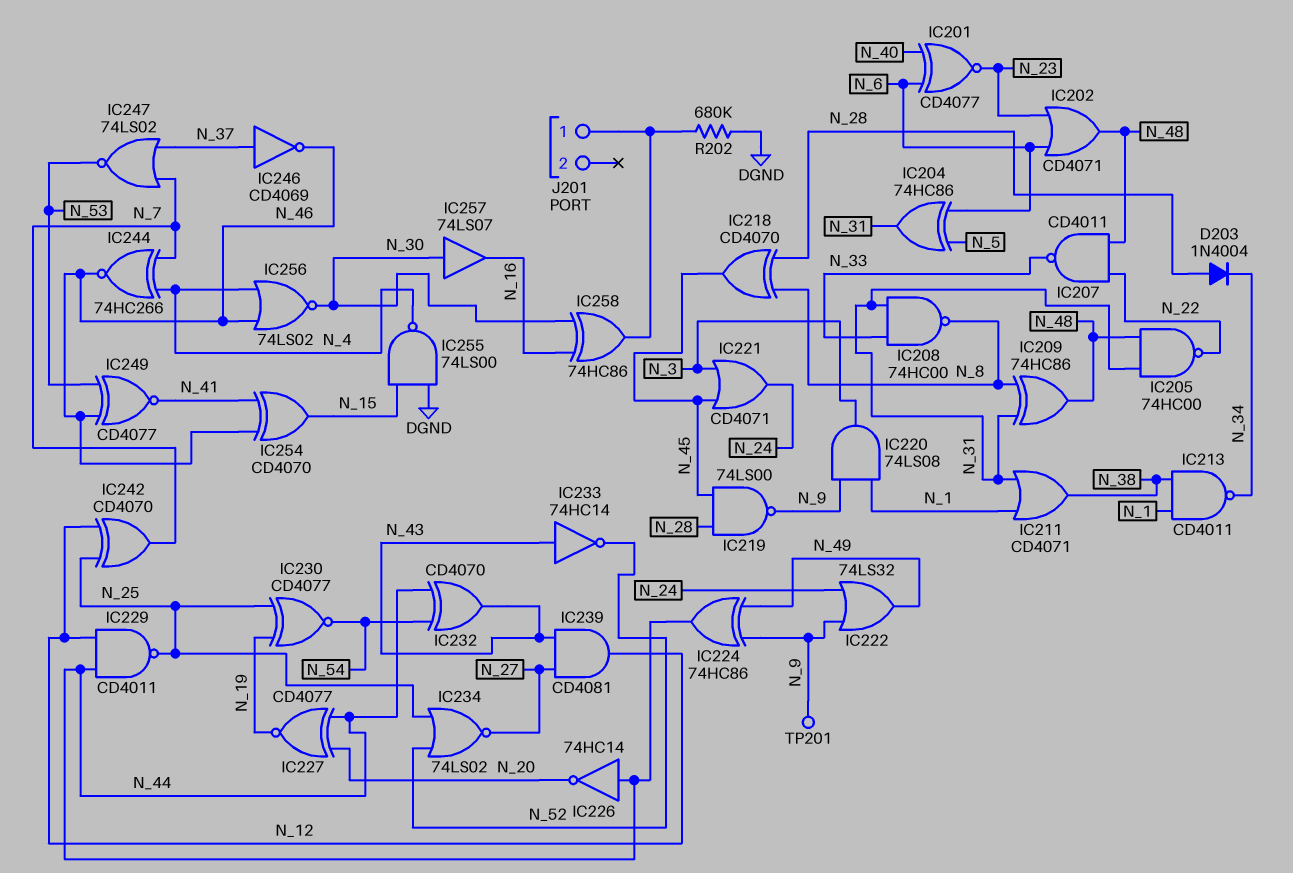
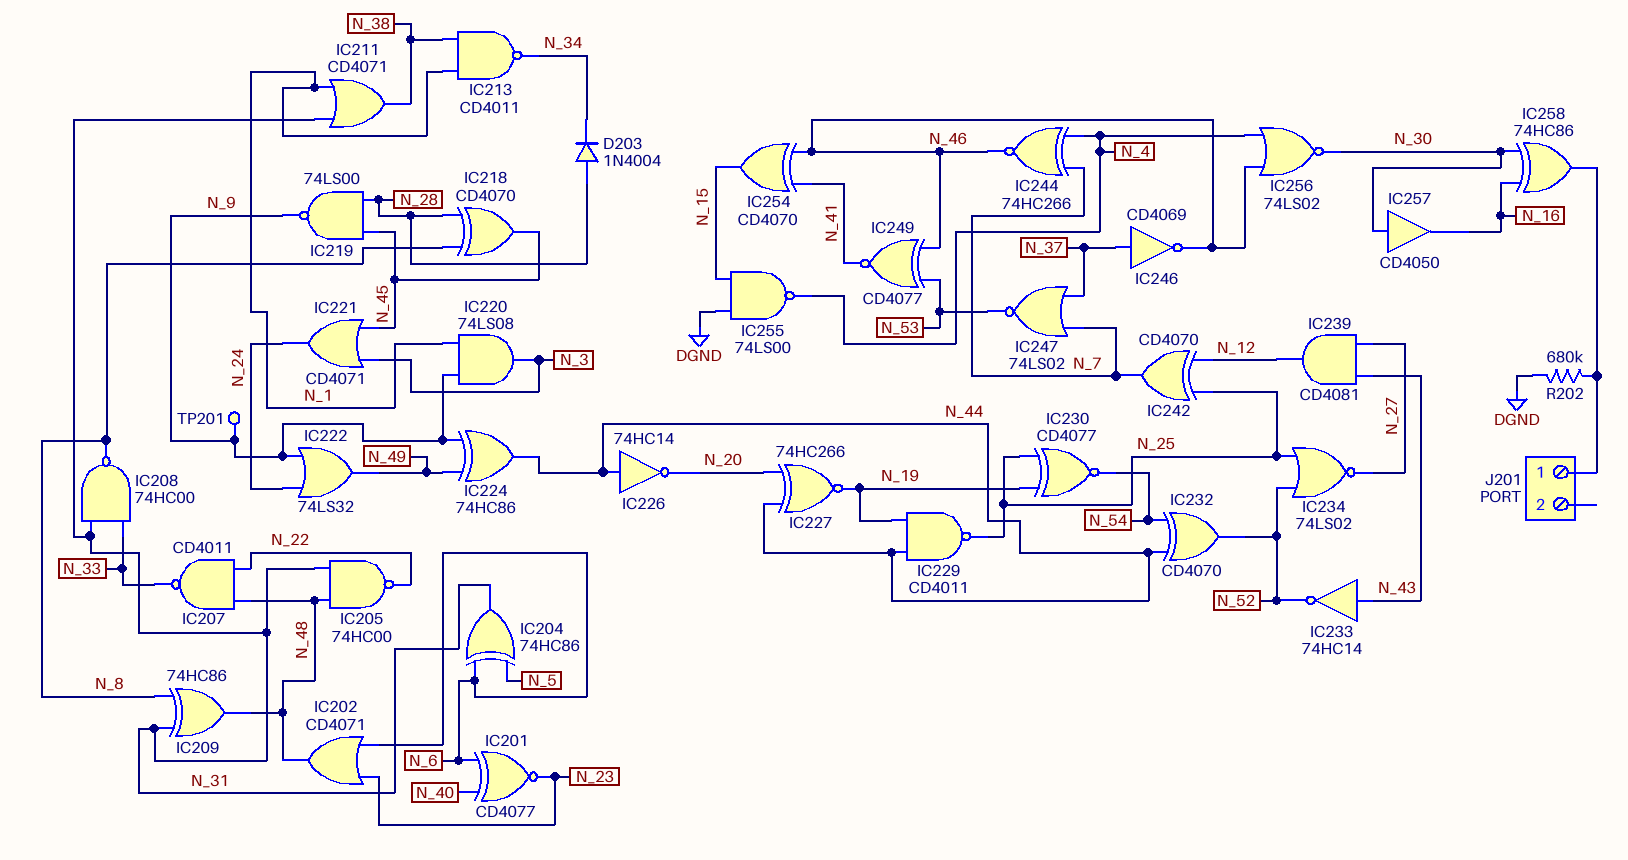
IC227: XNOR CD4077 (in N_20, in N_44, out N_19) -> XNOR 74HC266 (in N_20, in N_44, out N_19)
IC229: NAND CD4011 (in N_12, in N_44, out N_25) -> NAND CD4011 (in N_19, in N_44, out N_25)
IC232: XOR CD4070 (in N_44, in N_54, out N_43) -> XOR CD4070 (in N_44, in N_54, out N_52)
IC257: buffer 74LS07 (in N_30, out N_16) -> buffer CD4050 (in N_30, out N_16)

